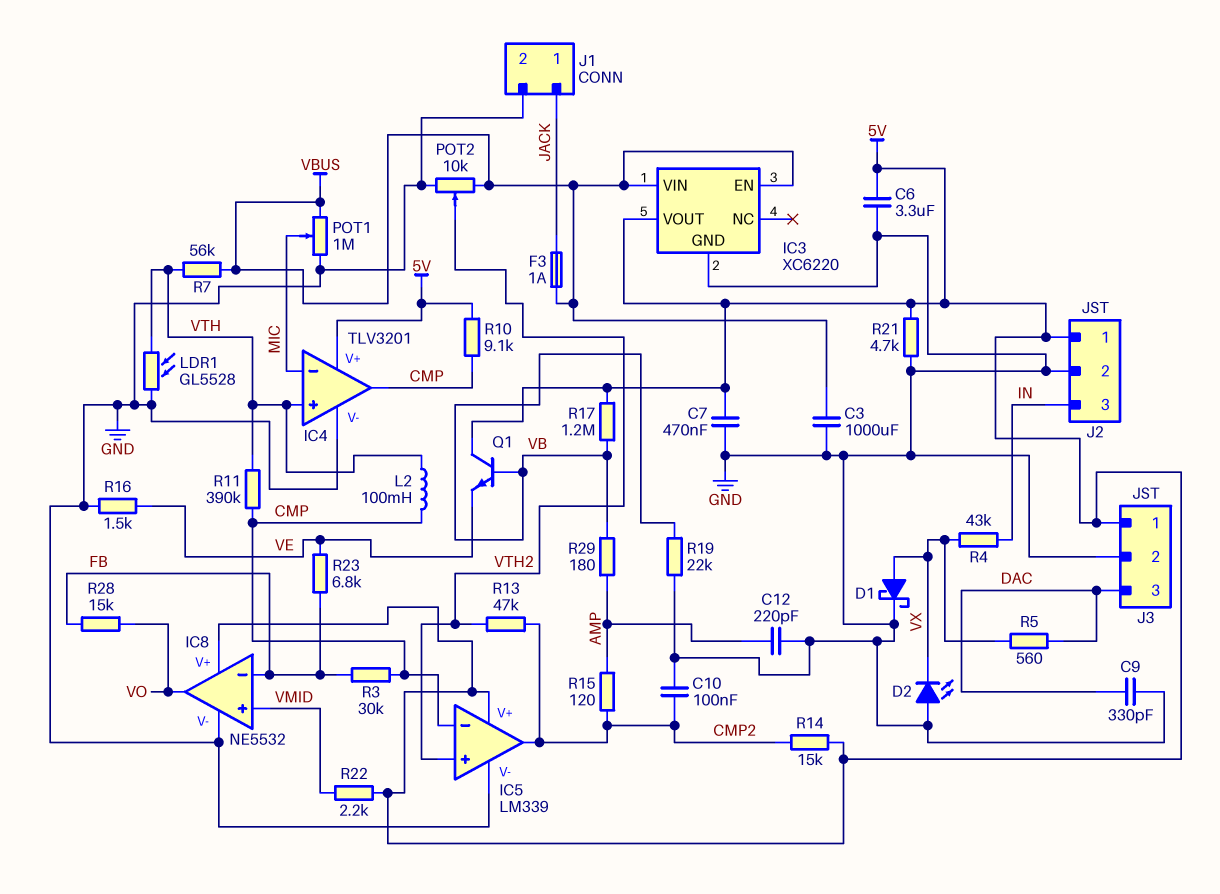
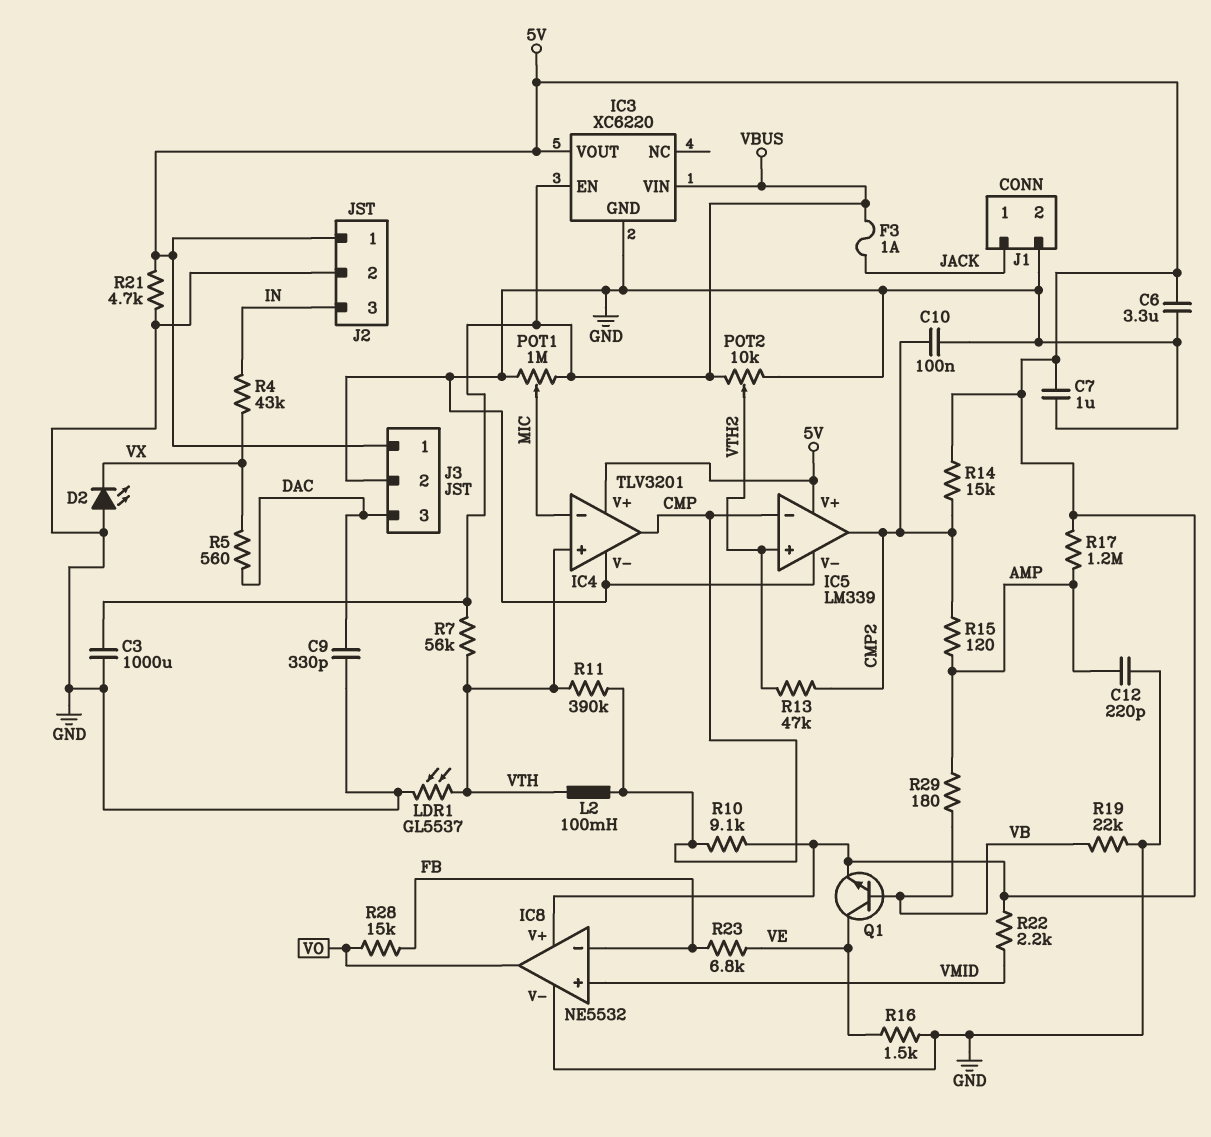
C7: 470nF (5V, GND) -> 1uF (5V, GND)
D1: schottky (A VX, K GND) -> none
LDR1: GL5528 (GND, VTH) -> GL5537 (GND, VTH)
Q1: NPN (B VB, C 5V, E VE) -> NPN (B VB, C VE, E 5V)
R3: 30k (CMP, FB) -> none
R17: 1.2M (5V, VB) -> 1.2M (5V, AMP)

